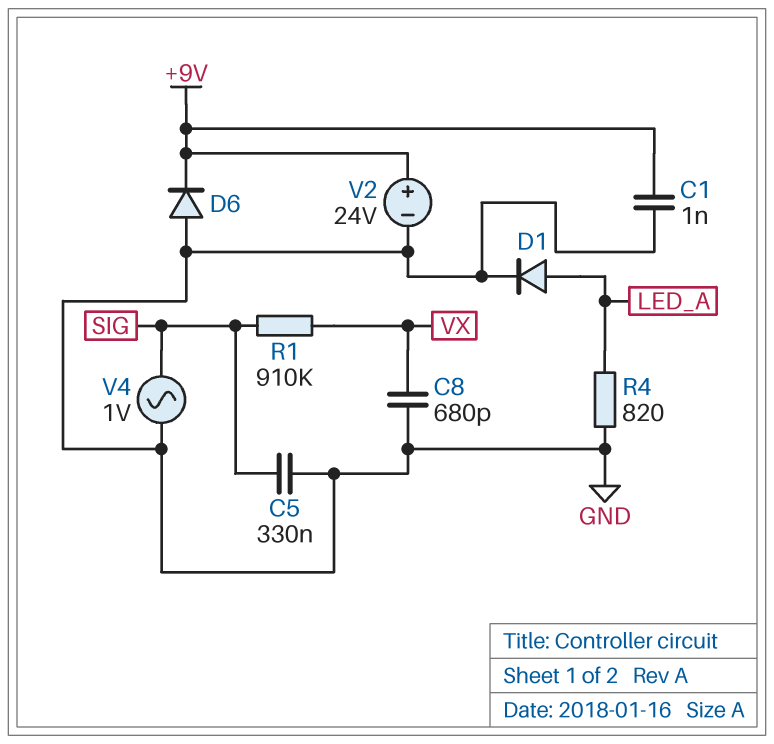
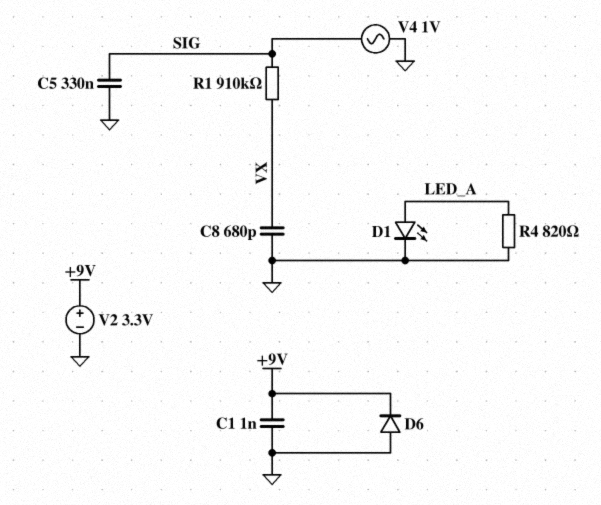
D1: diode (A LED_A, K GND) -> LED (A LED_A, K GND)
V2: 24V (plus +9V, minus GND) -> 3.3V (plus +9V, minus GND)

